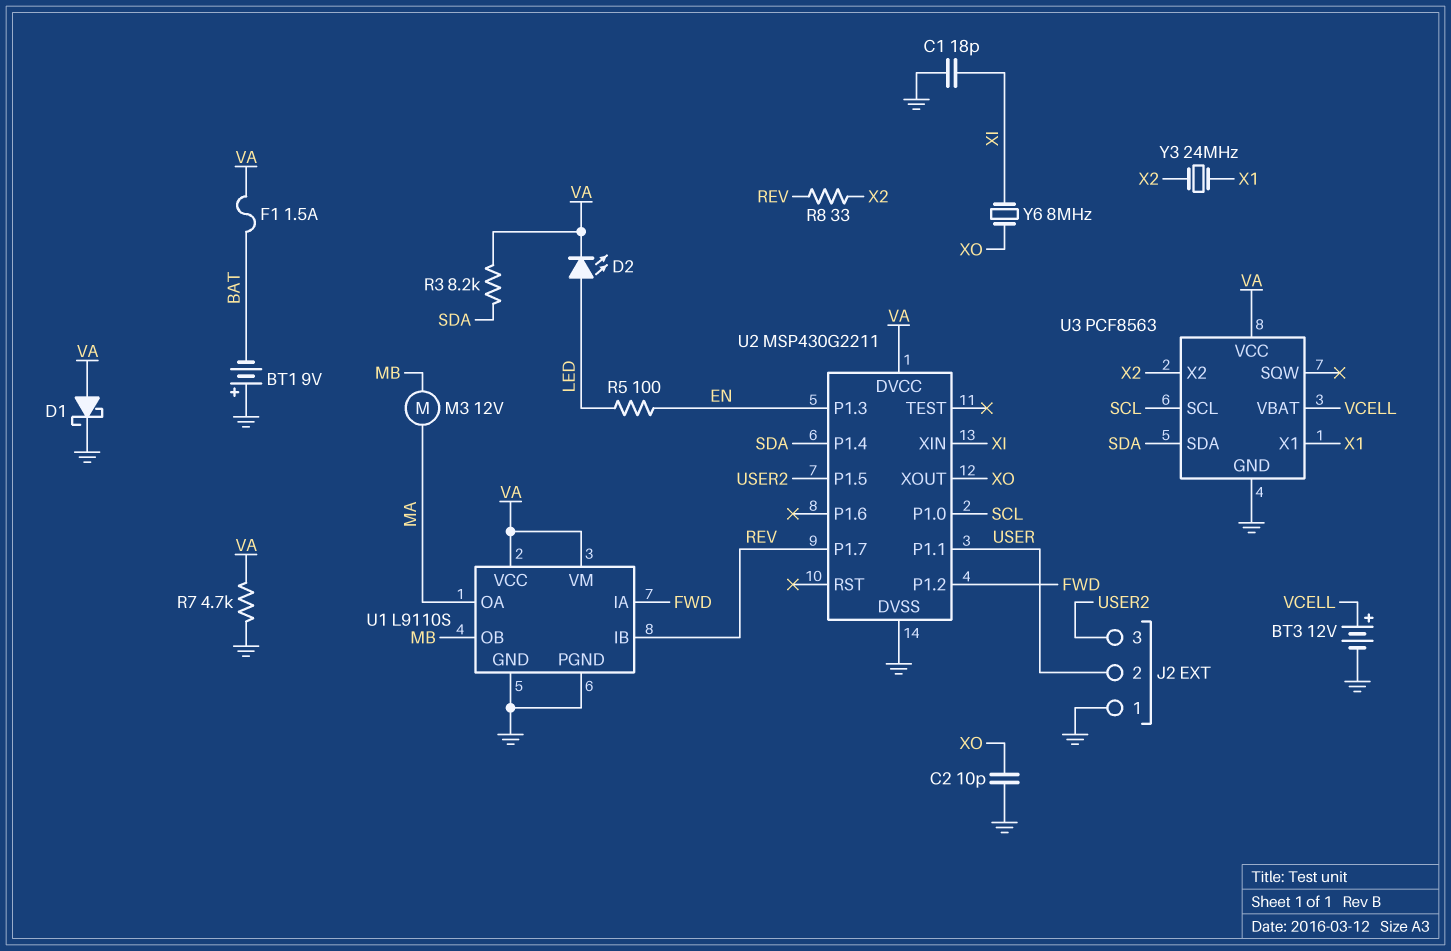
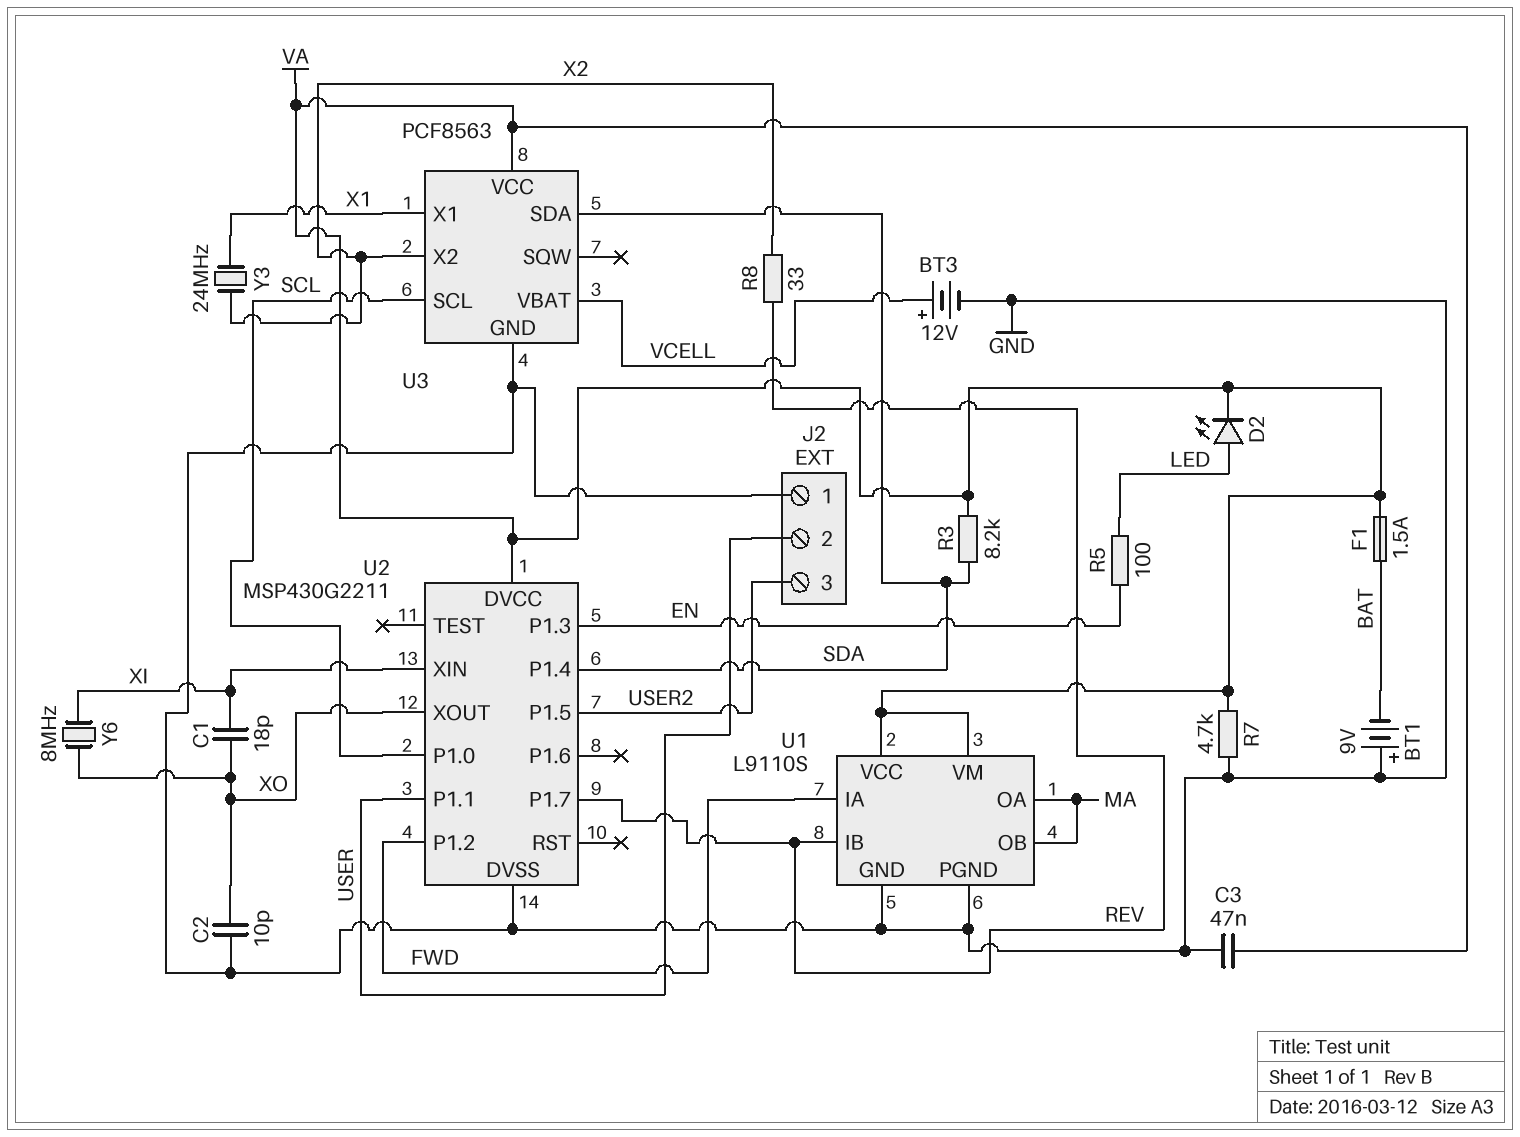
C1: 18pF (GND, XI) -> 18pF (XI, XO)
C3: none -> 47nF (GND, VA)
D1: schottky (A VA, K GND) -> none
M3: motor 12V (MA, MB) -> none
U1 pin OB: MB -> MA

